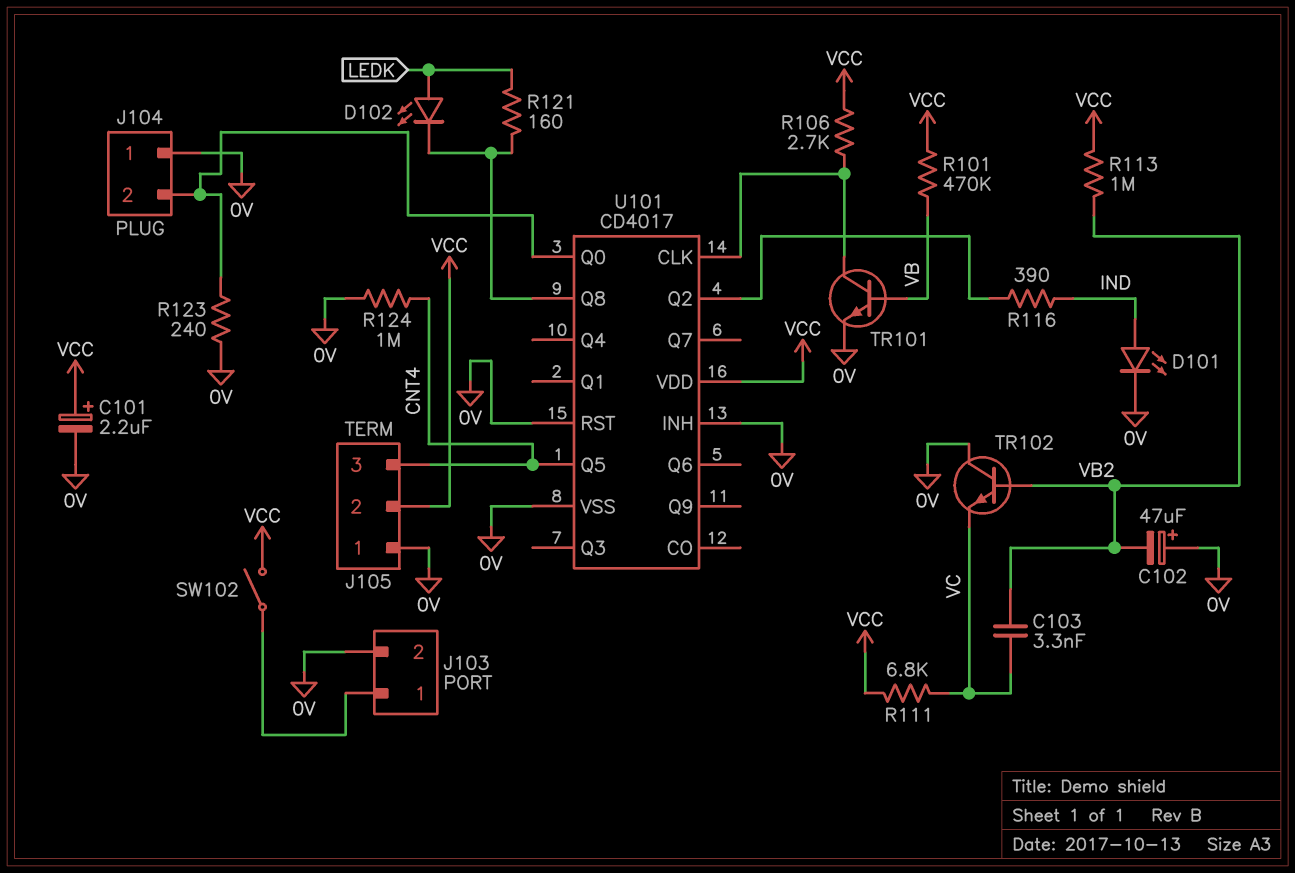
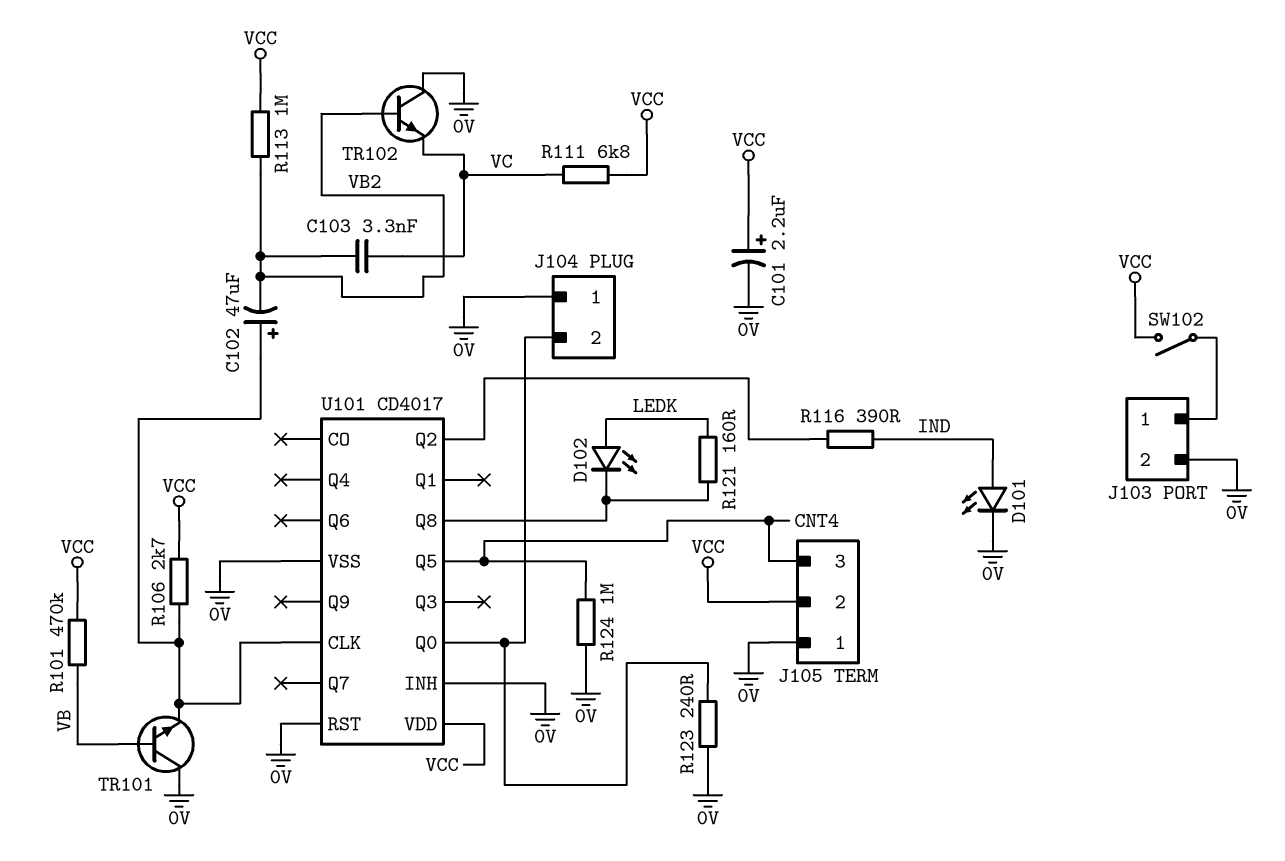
C102: 47uF (plus 0V, minus VB2) -> 47uF (plus U101/CLK, minus VB2)
TR101: NPN (B VB, C U101/CLK, E 0V) -> NPN (B VB, C 0V, E U101/CLK)

